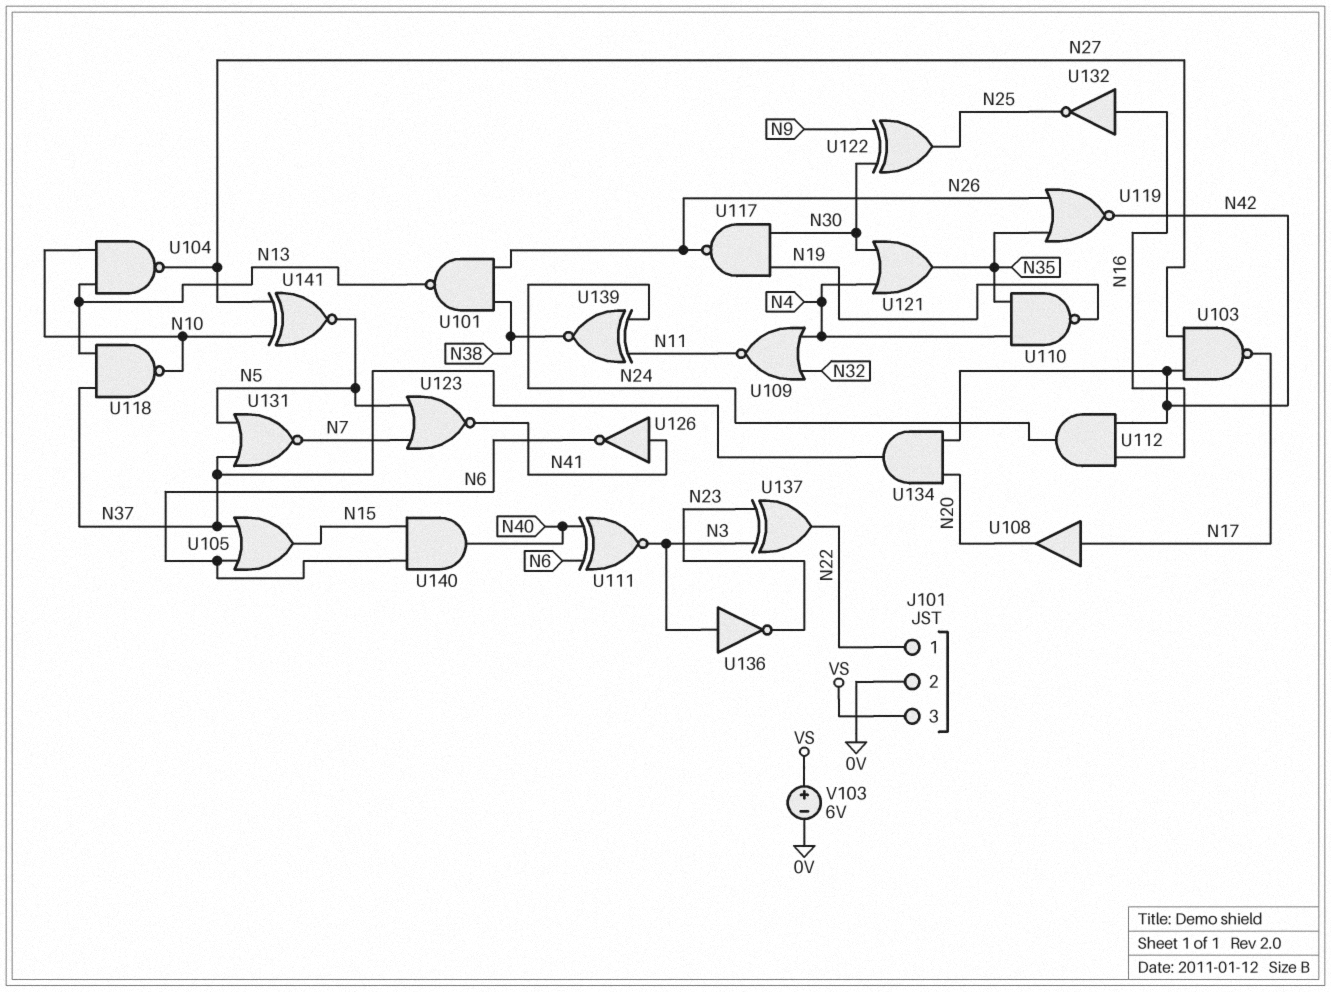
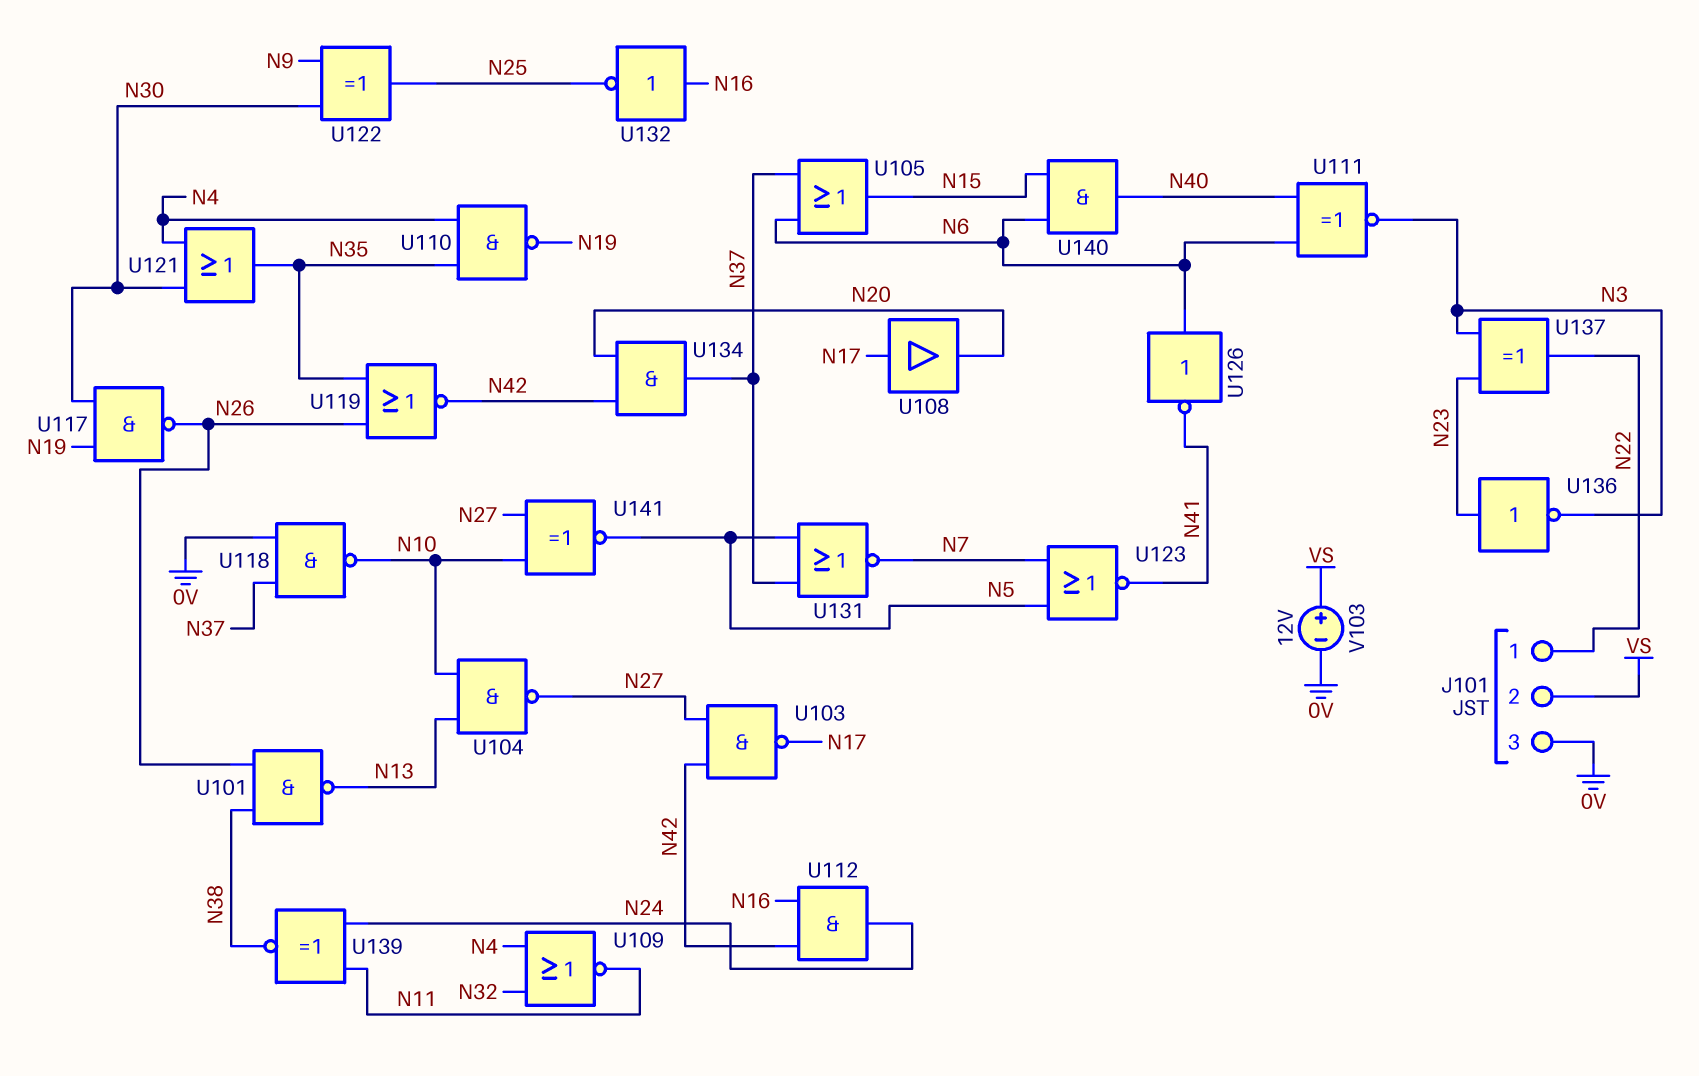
J101 pin 2: 0V -> VS
J101 pin 3: VS -> 0V
U118: NAND (in N13, in N37, out N10) -> NAND (in 0V, in N37, out N10)
U126: NOT (in N41, out N6) -> NOT (in N6, out N41)
U136: NOT (in N3, out N23) -> NOT (in N23, out N3)
V103: 6V (plus VS, minus 0V) -> 12V (plus VS, minus 0V)

